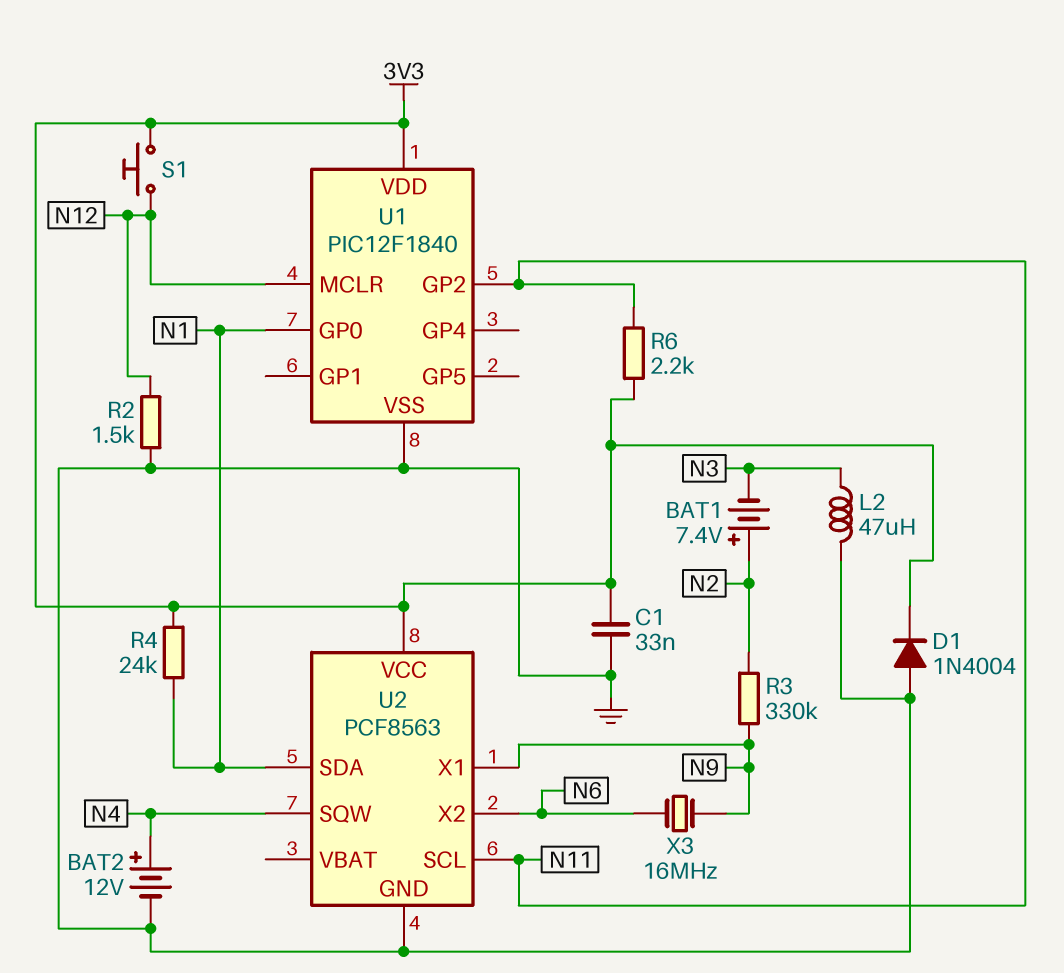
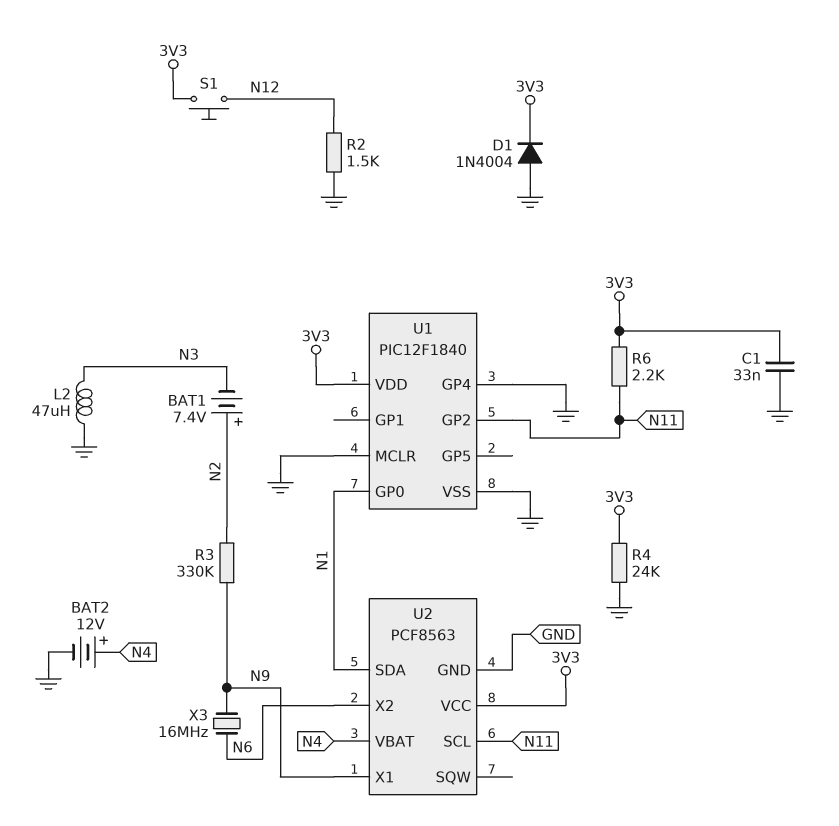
R4: 24k (3V3, N1) -> 24k (3V3, GND)
U1 pin GP4: none -> GND
U1 pin MCLR: N12 -> GND
U2 pin SQW: N4 -> none
U2 pin VBAT: none -> N4

